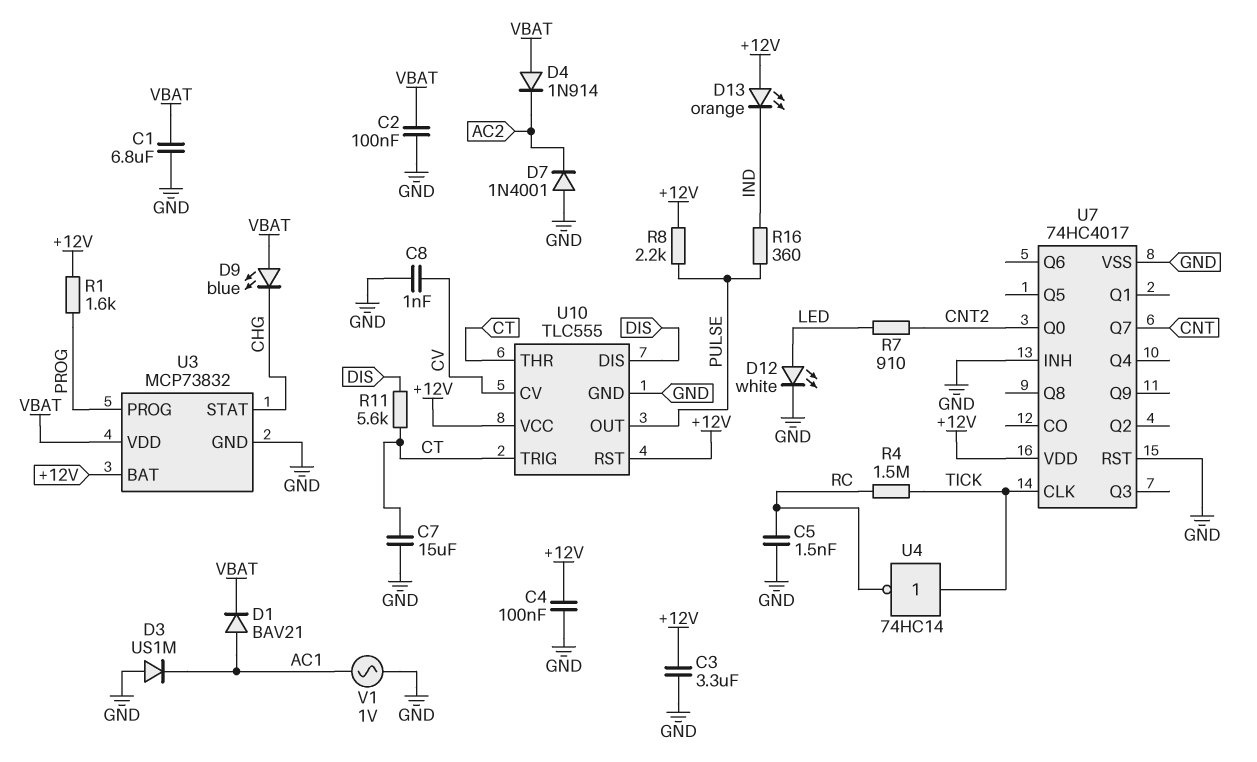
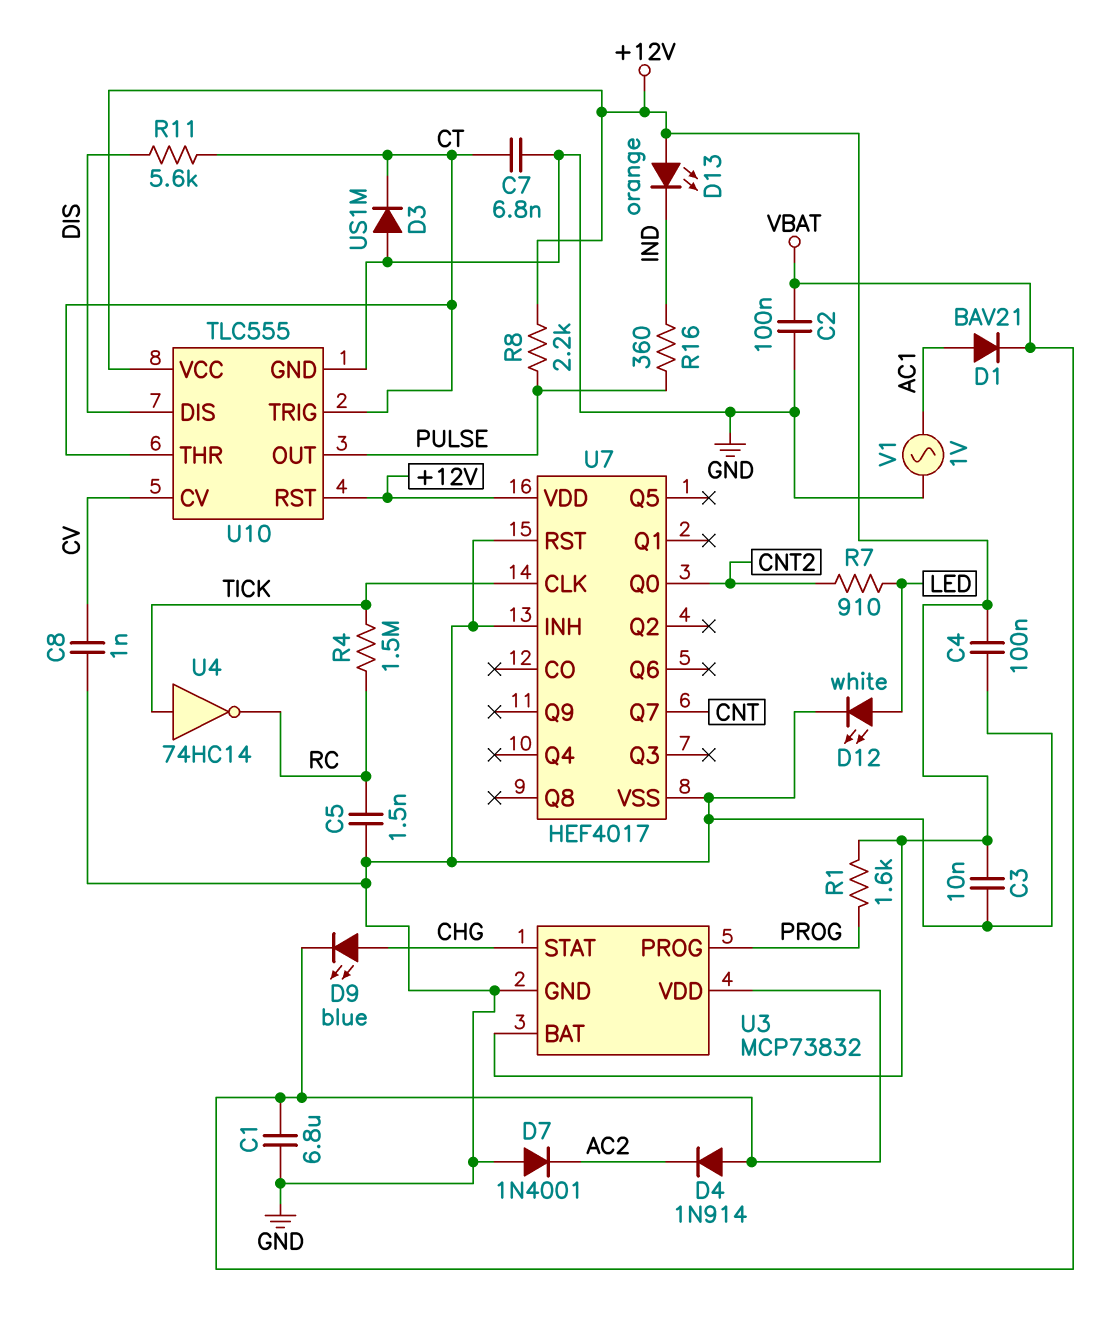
C3: 3.3uF (+12V, GND) -> 10nF (+12V, GND)
C7: 15uF (CT, GND) -> 6.8nF (CT, GND)
D3: diode US1M (A GND, K AC1) -> diode US1M (A GND, K CT)
D9: LED blue (A VBAT, K CHG) -> LED blue (A CHG, K VBAT)
U7: 74HC4017 -> HEF4017

